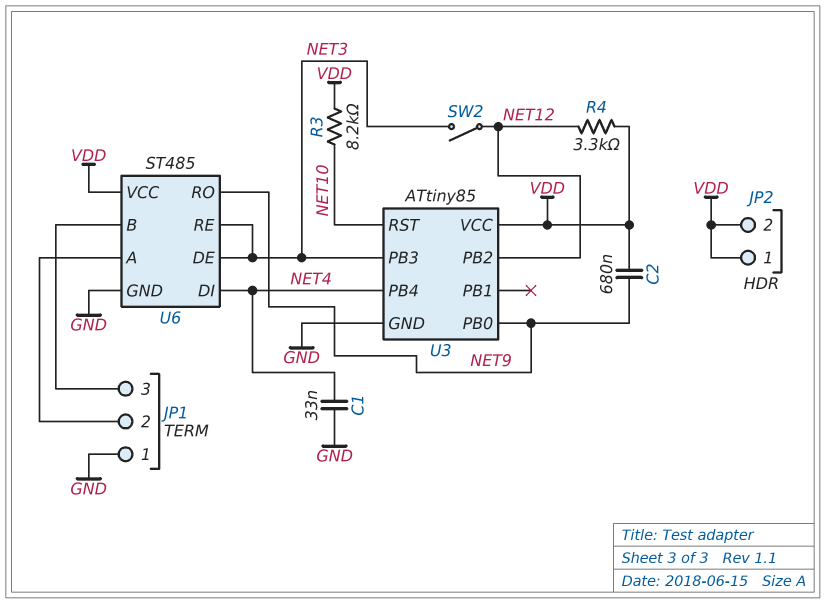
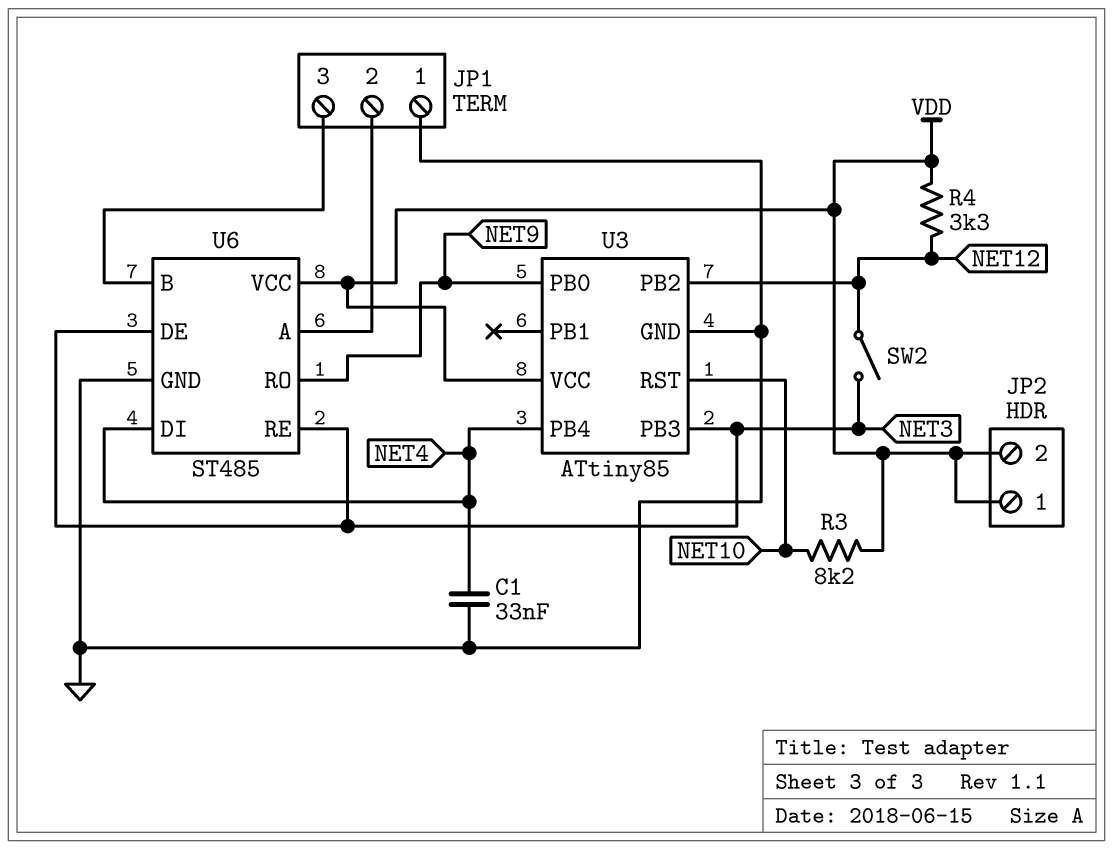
C2: 680nF (NET9, VDD) -> none

